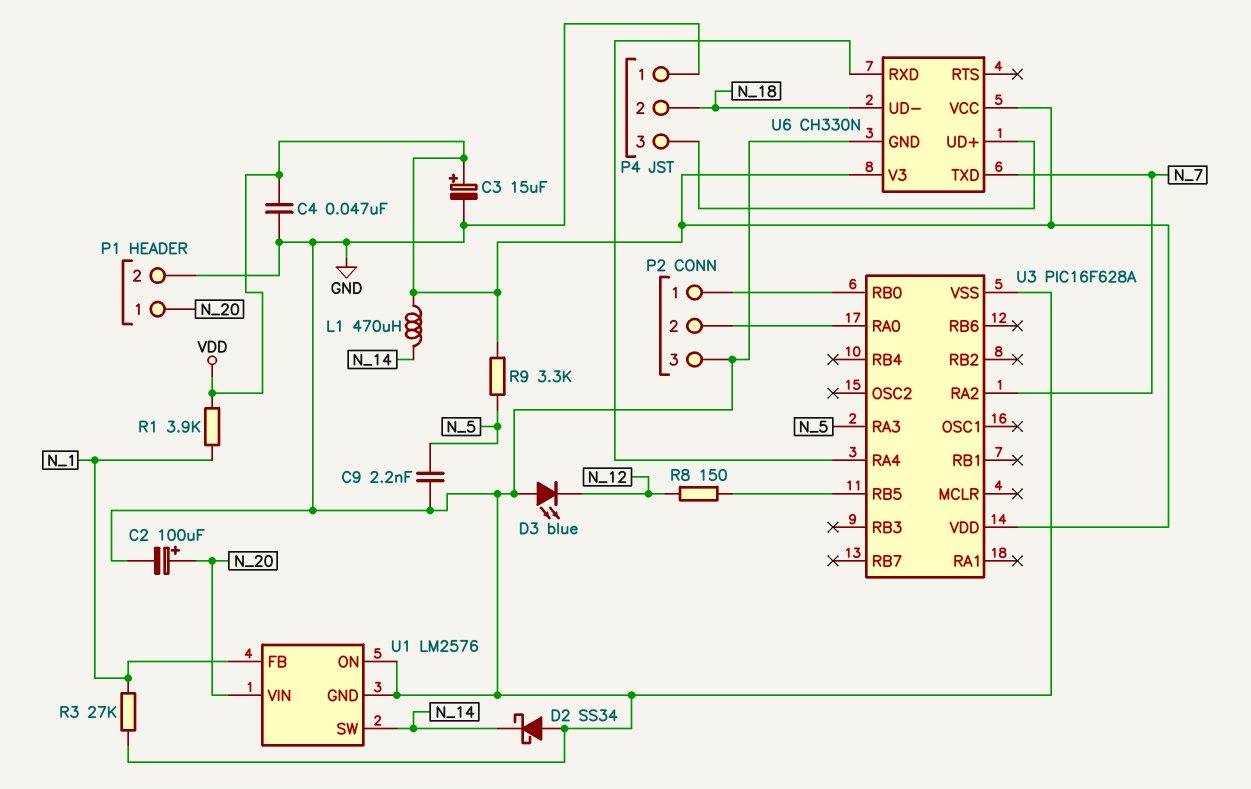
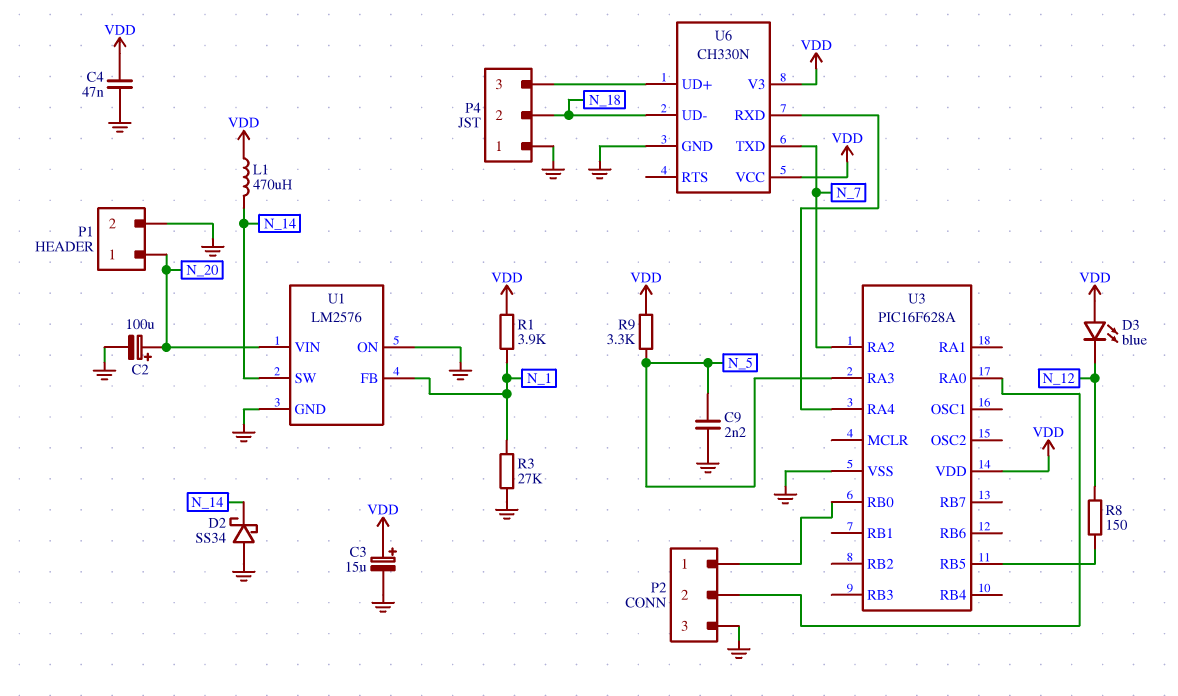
D3: LED blue (A GND, K N_12) -> LED blue (A VDD, K N_12)

